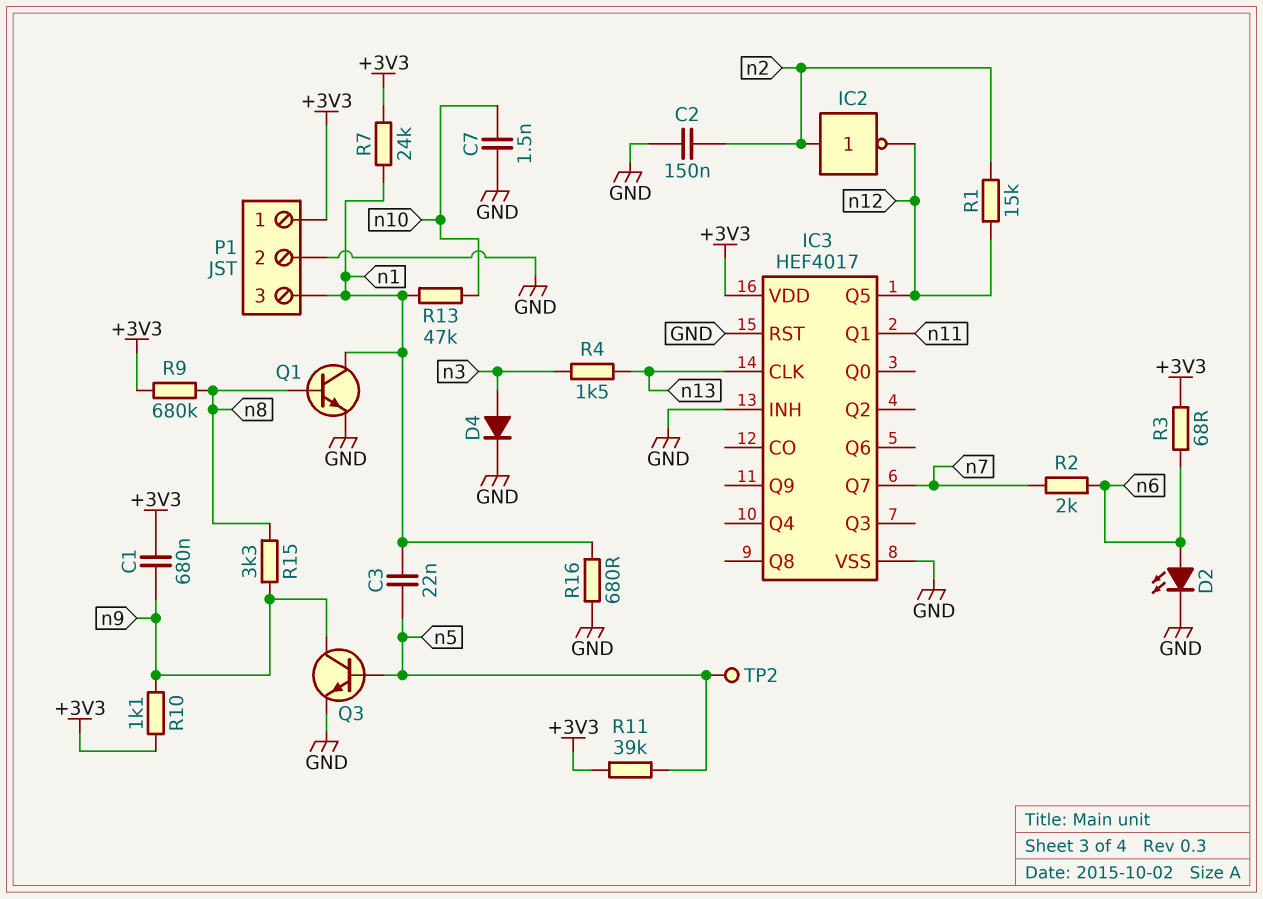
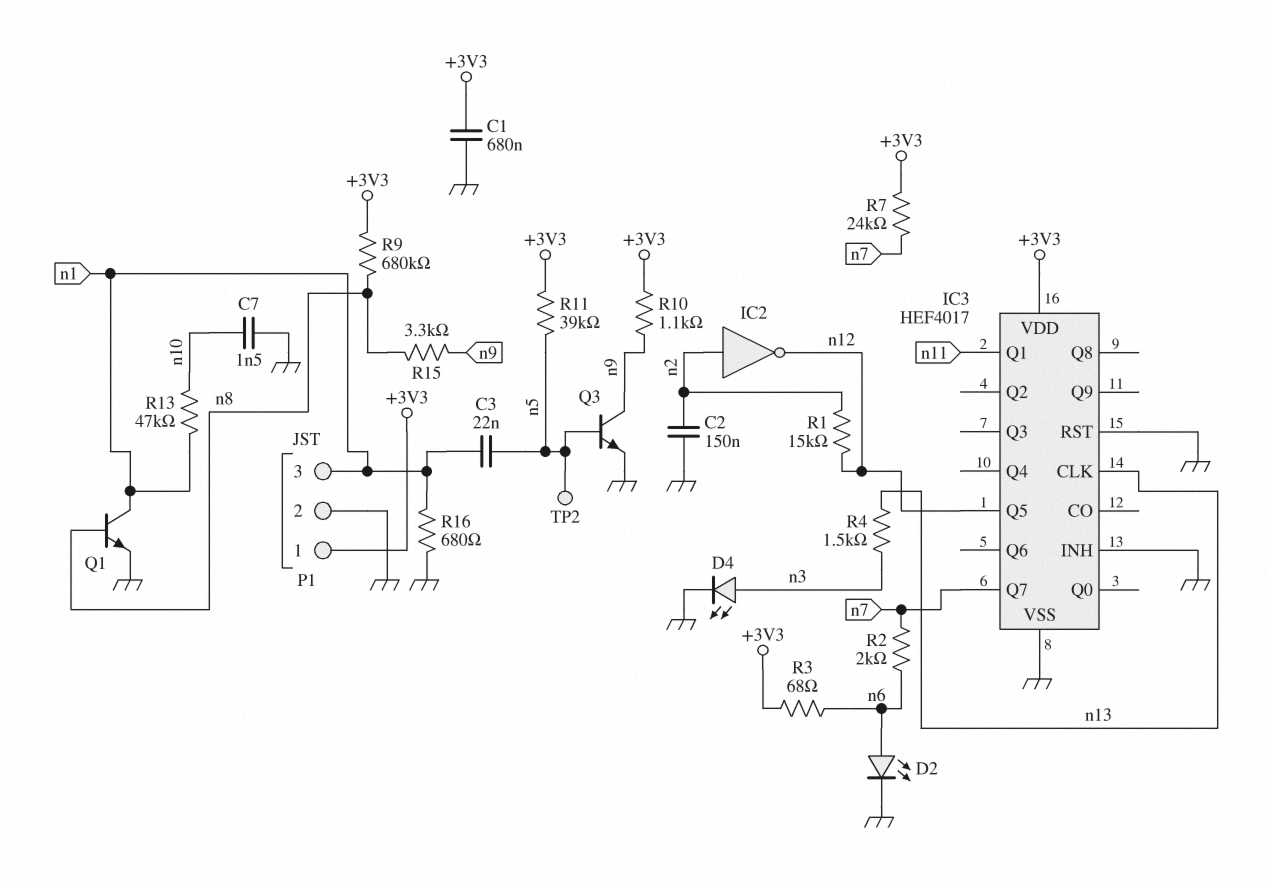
C1: 680nF (+3V3, n9) -> 680nF (+3V3, GND)
D4: diode (A n3, K GND) -> LED (A n3, K GND)
R7: 24k (+3V3, n1) -> 24k (+3V3, n7)

